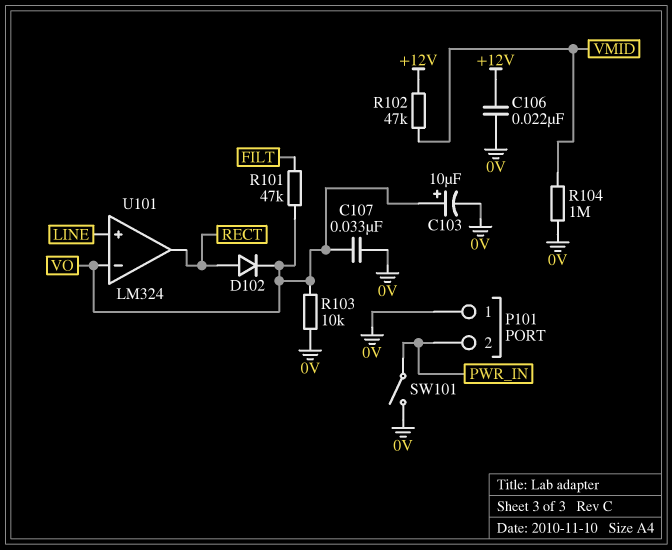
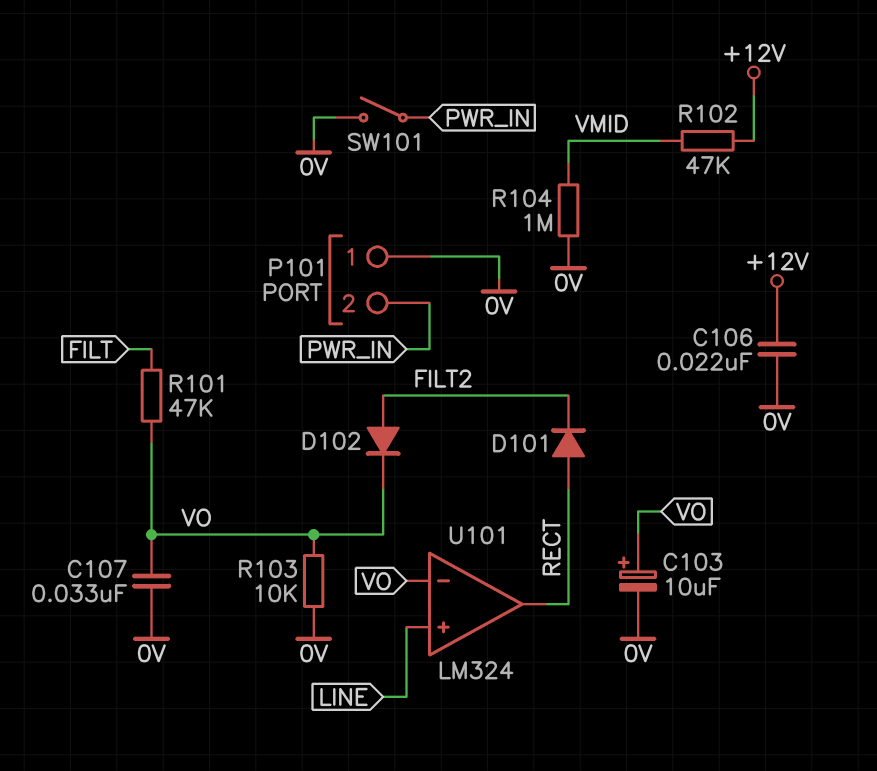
D101: none -> diode (A RECT, K FILT2)
D102: diode (A RECT, K VO) -> diode (A FILT2, K VO)

